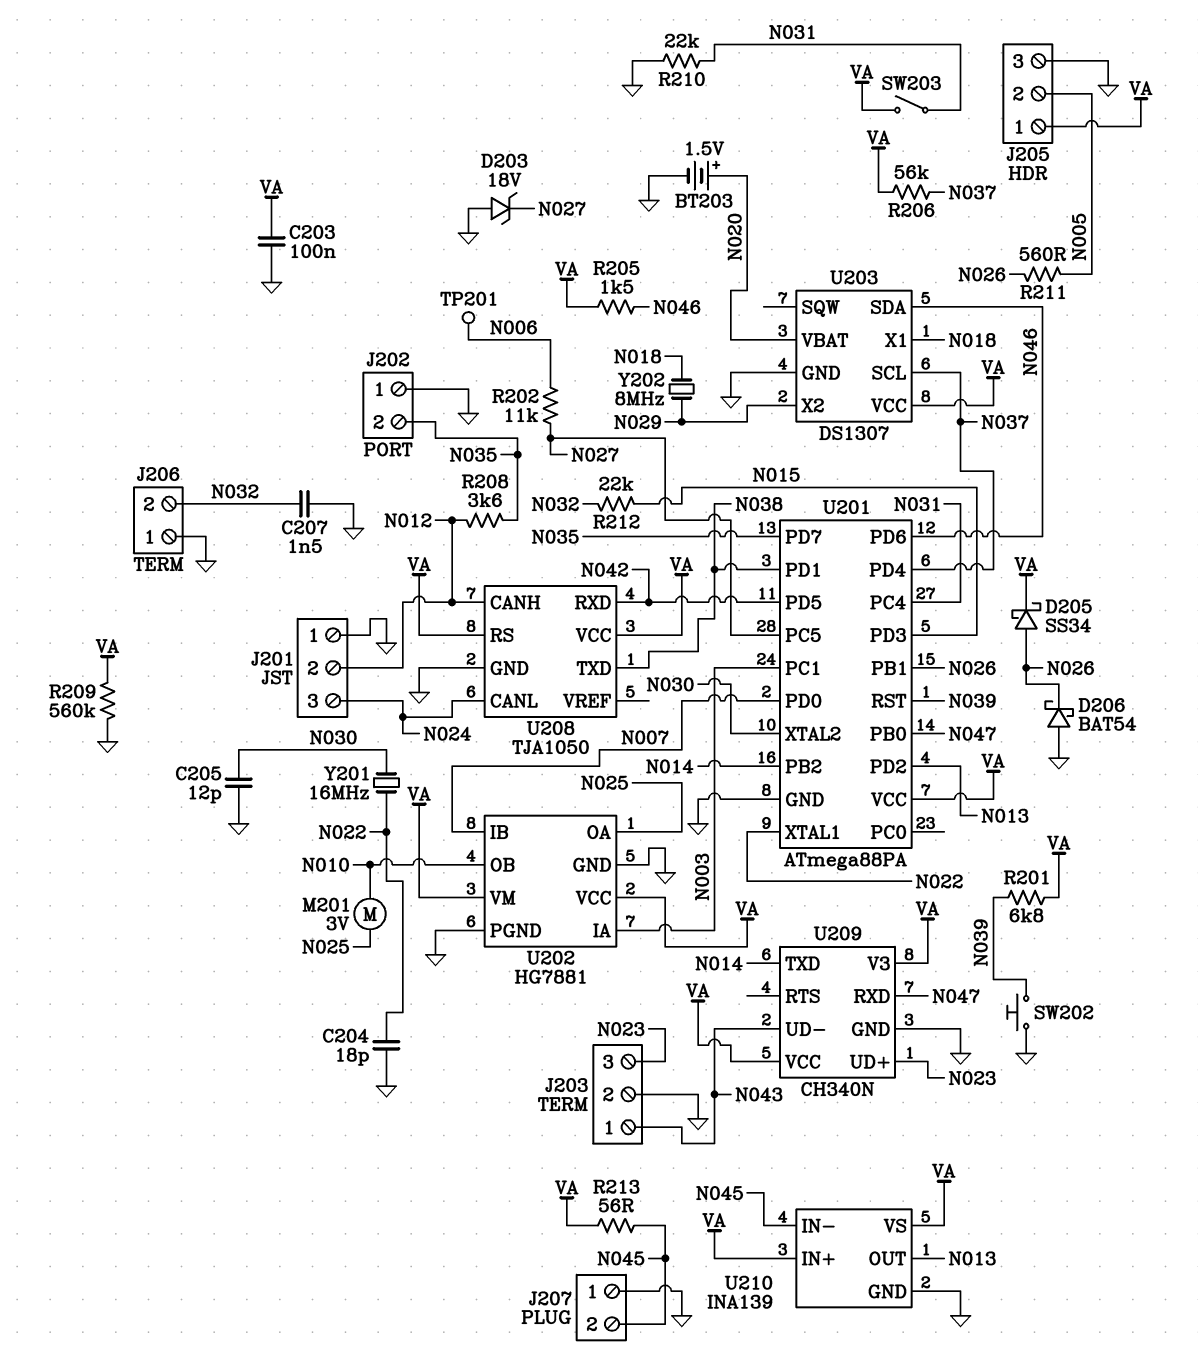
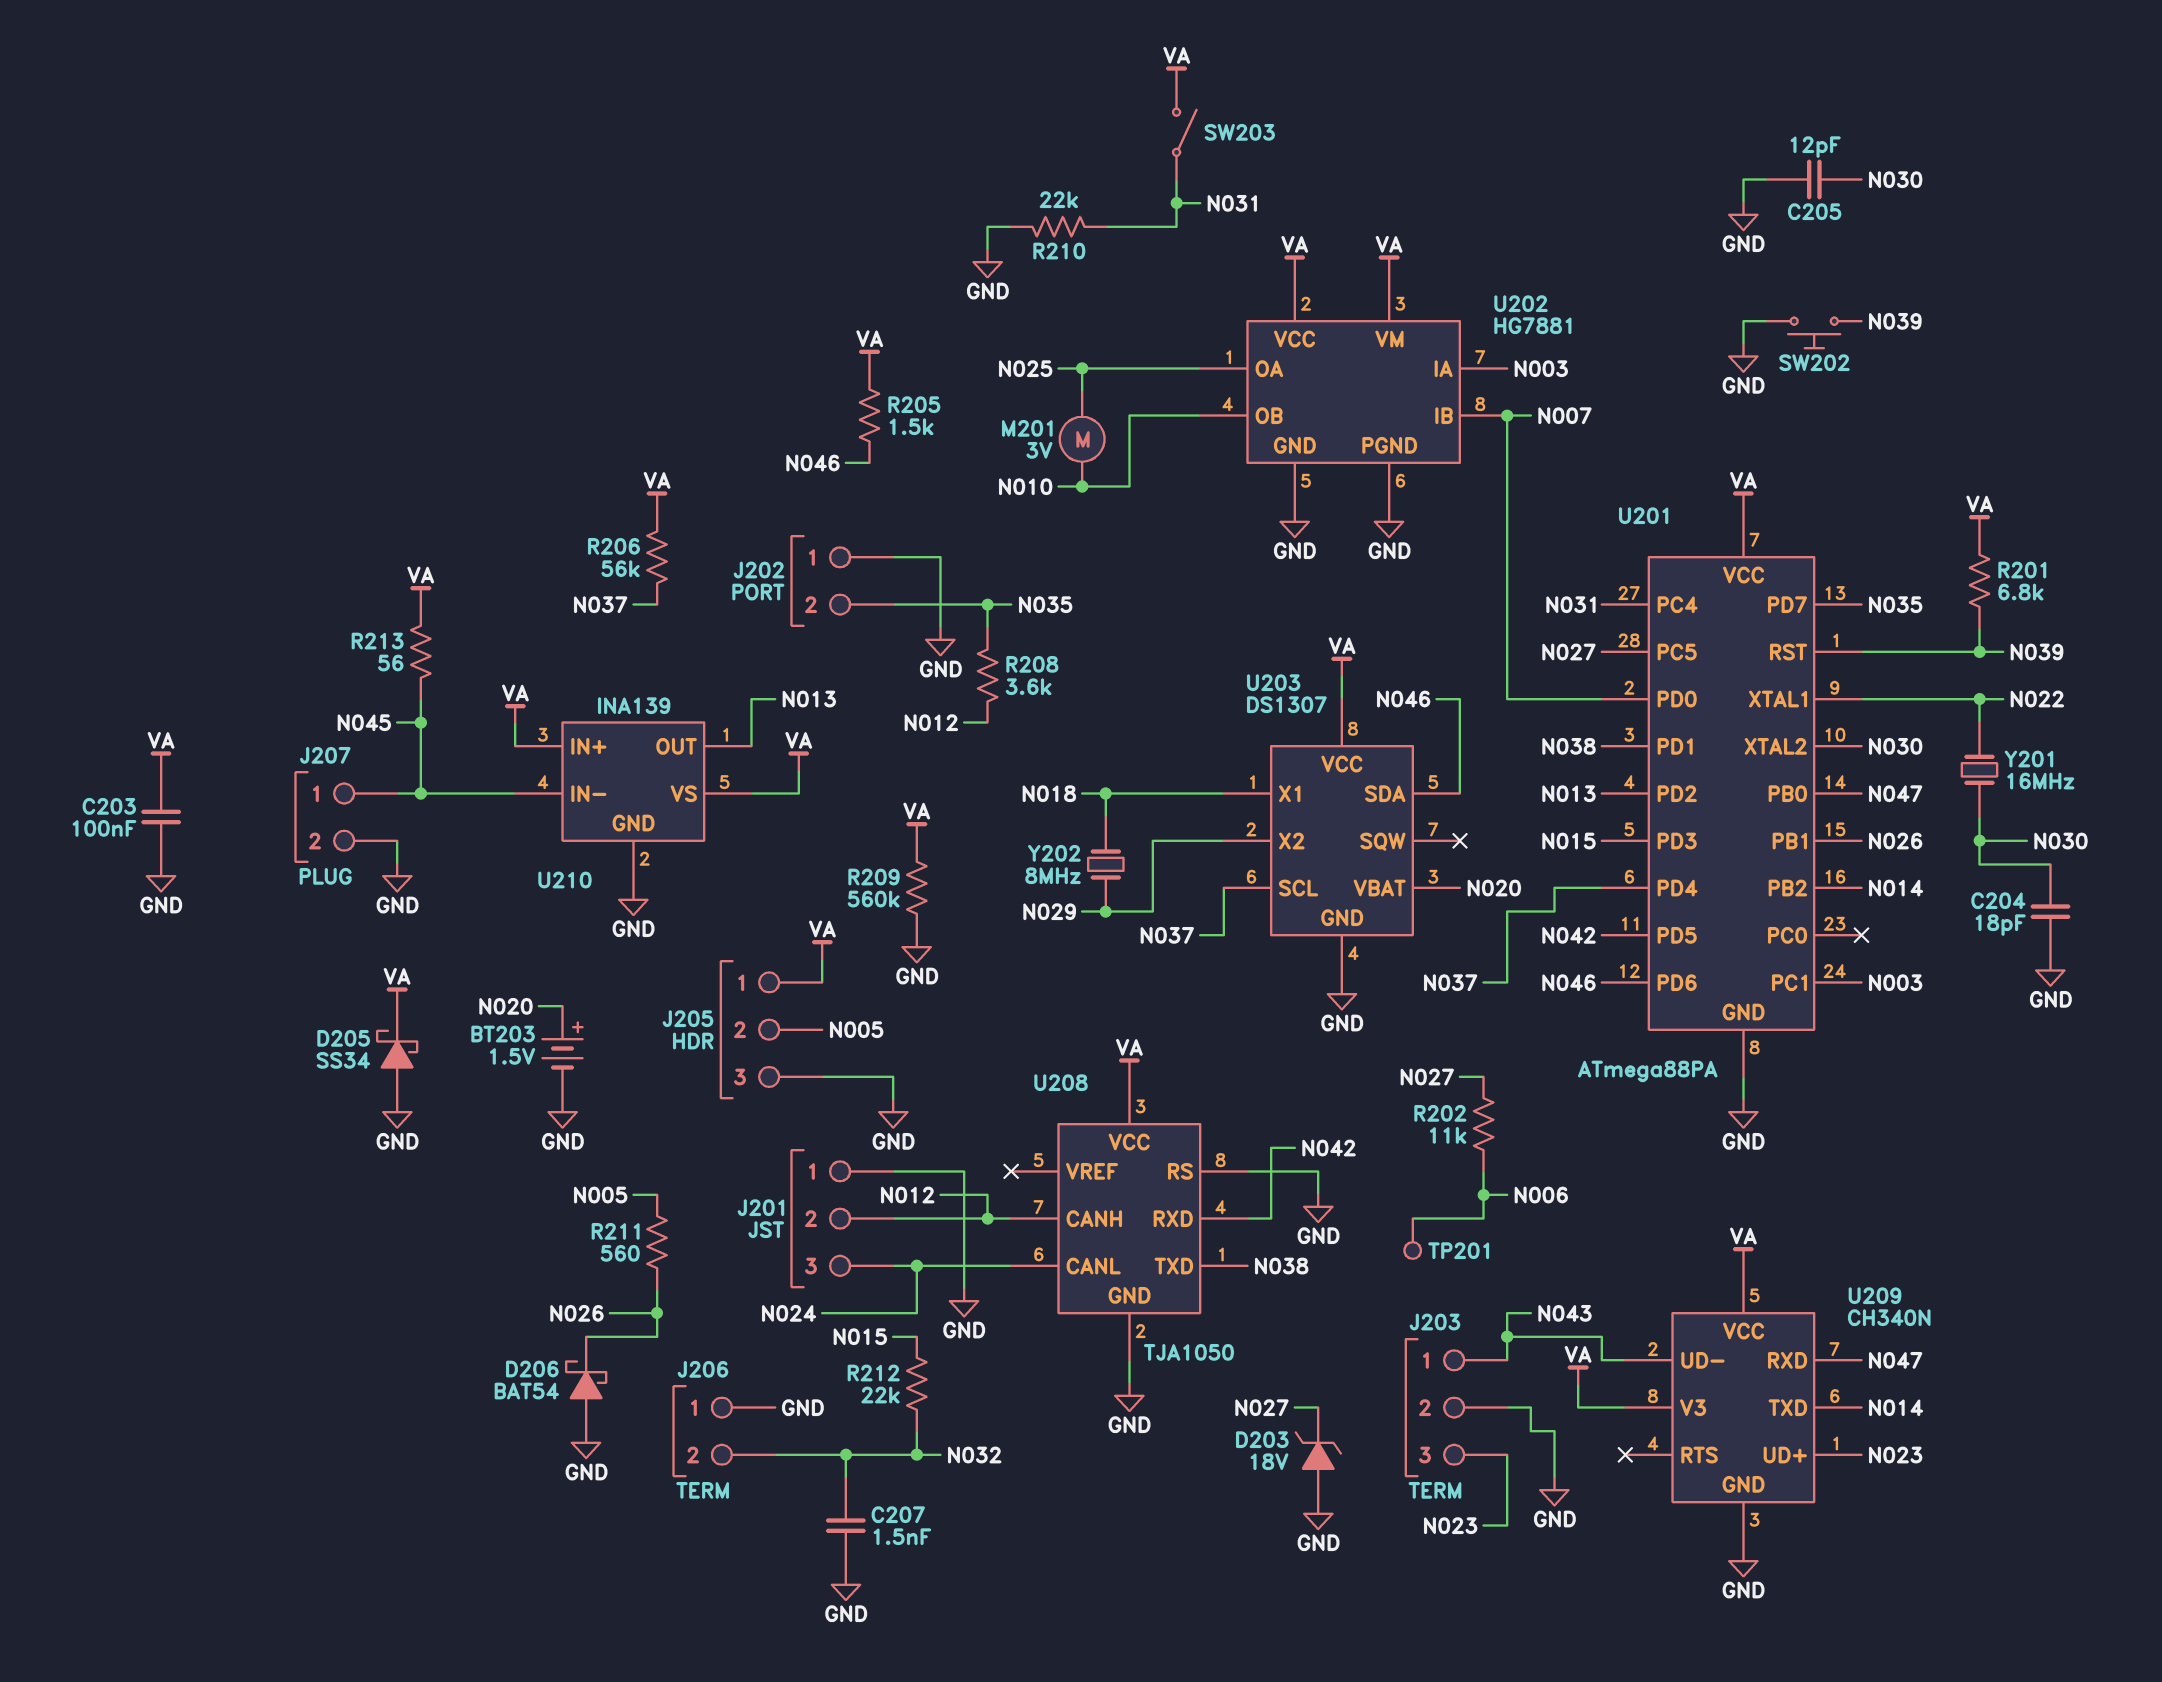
C204: 18pF (GND, N022) -> 18pF (GND, N030)
D205: schottky SS34 (A N026, K VA) -> schottky SS34 (A GND, K VA)
J207 pin 1: GND -> N045
J207 pin 2: N045 -> GND
U208 pin RS: VA -> GND

